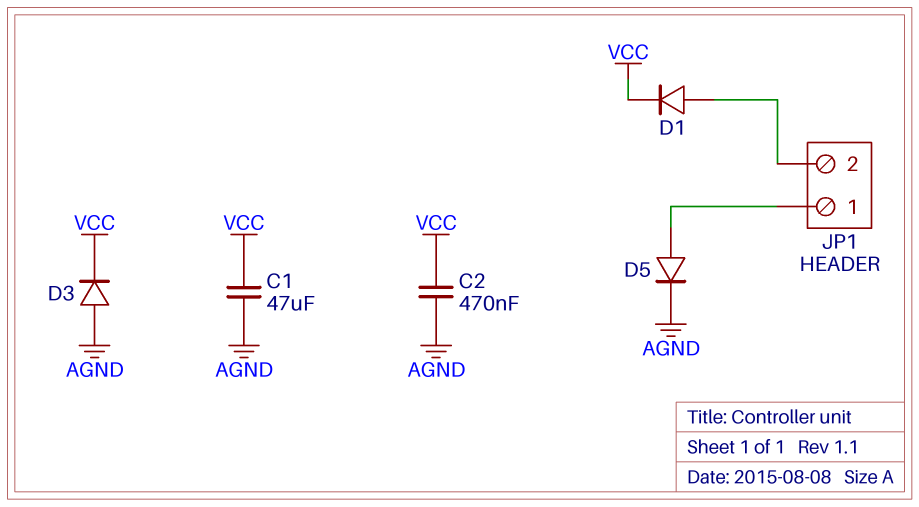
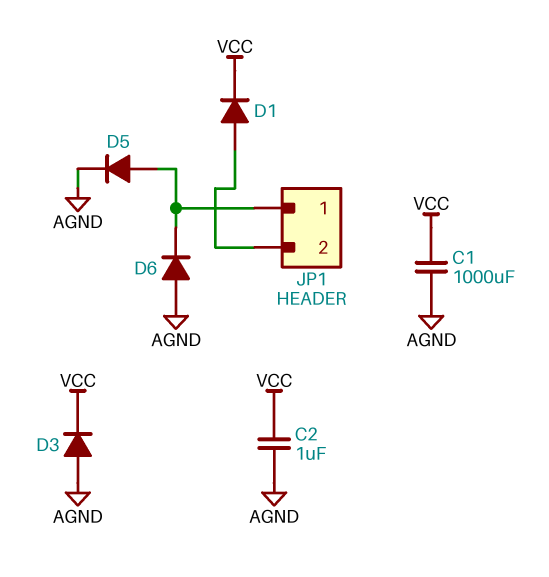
C1: 47uF (AGND, VCC) -> 1000uF (AGND, VCC)
C2: 470nF (AGND, VCC) -> 1uF (AGND, VCC)
D6: none -> diode (A AGND, K JP1/1)

